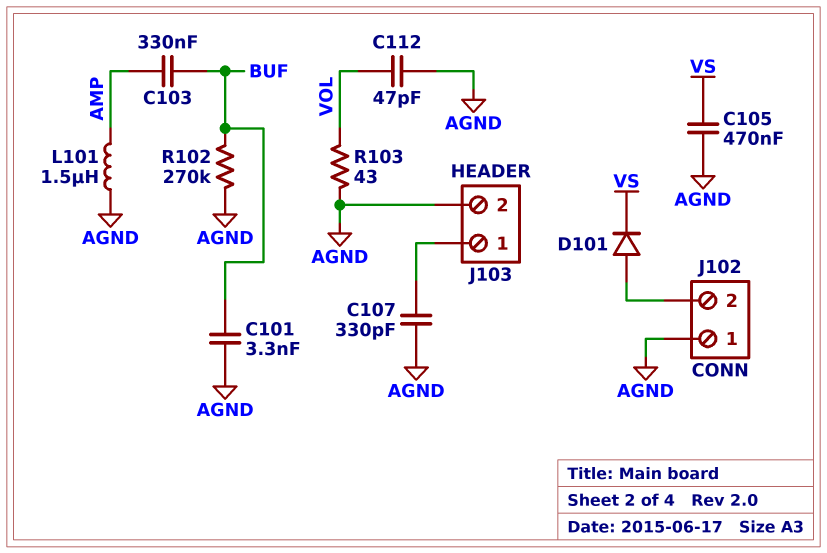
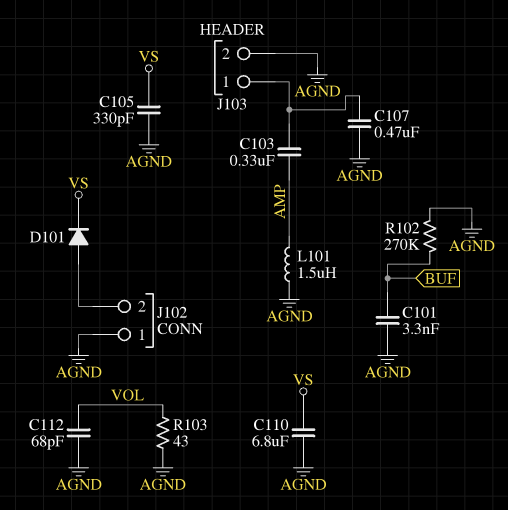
C103: 330nF (AMP, BUF) -> 330nF (AMP, J103/1)
C105: 470nF (AGND, VS) -> 330pF (AGND, VS)
C107: 330pF (AGND, J103/1) -> 470nF (AGND, J103/1)
C110: none -> 6.8uF (AGND, VS)
C112: 47pF (AGND, VOL) -> 68pF (AGND, VOL)

